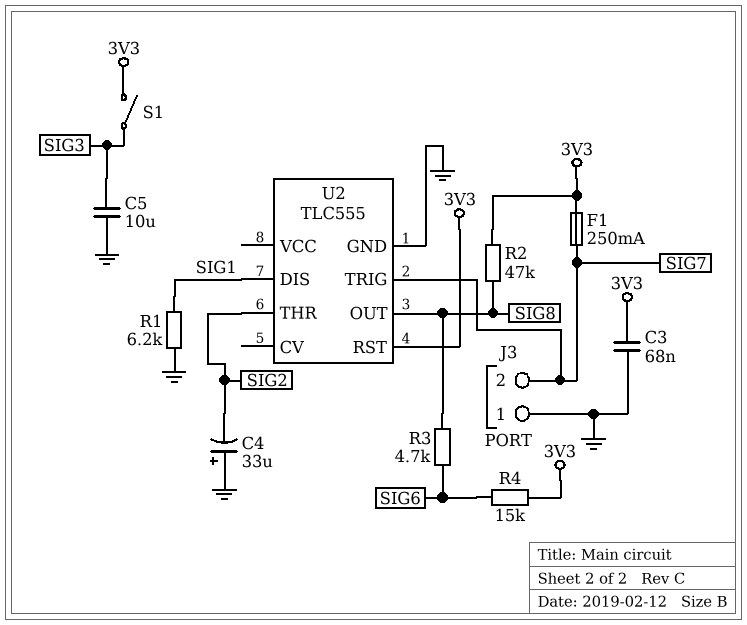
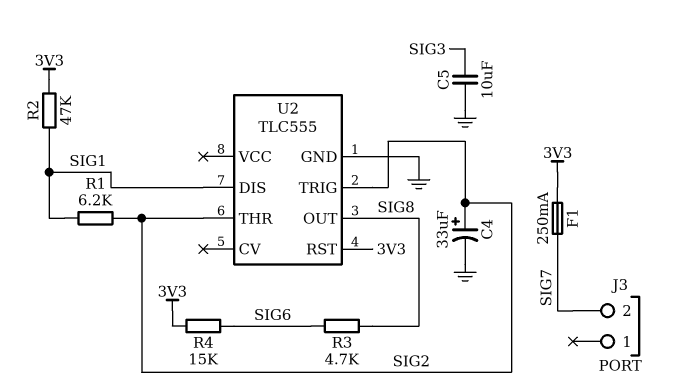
C3: 68nF (3V3, GND) -> none
C4: 33uF (plus GND, minus SIG2) -> 33uF (plus SIG2, minus GND)
J3 pin 1: GND -> none
R1: 6.2k (GND, SIG1) -> 6.2k (SIG1, SIG2)
R2: 47k (3V3, SIG8) -> 47k (3V3, SIG1)
S1: switch (3V3, SIG3) -> none
U2 pin TRIG: SIG7 -> SIG2

